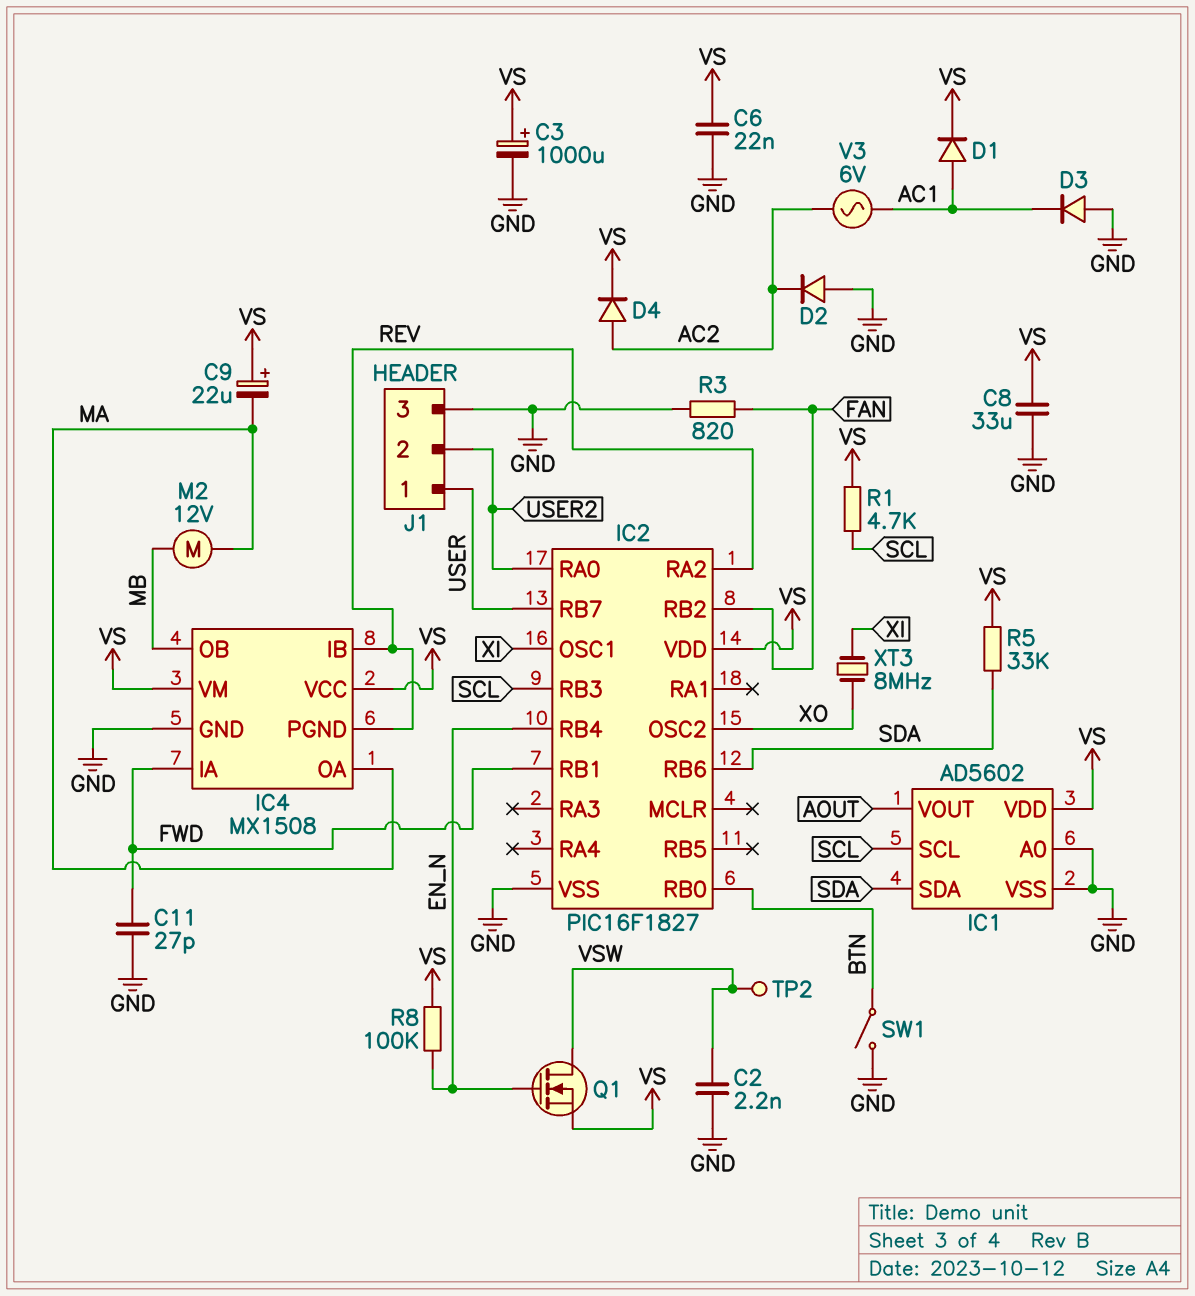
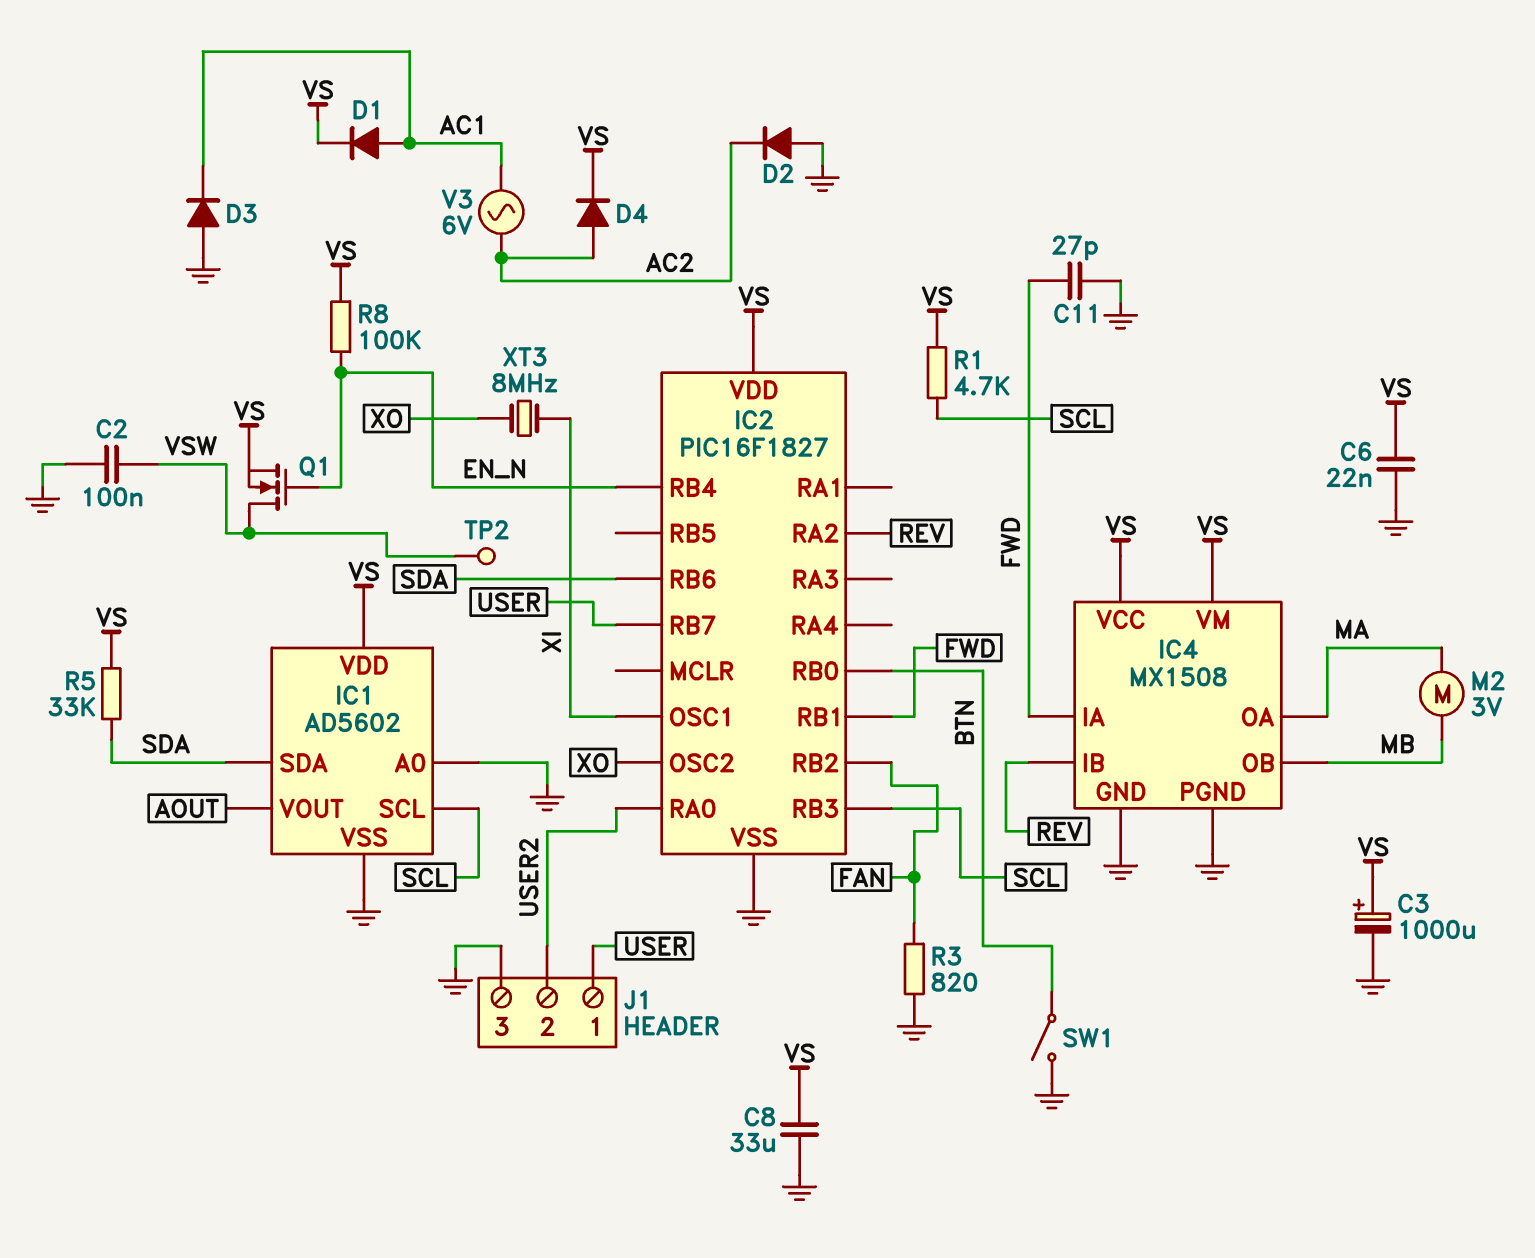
C2: 2.2nF (GND, VSW) -> 100nF (GND, VSW)
C9: 22uF (plus VS, minus MA) -> none
IC4 pin PGND: REV -> GND
M2: motor 12V (MA, MB) -> motor 3V (MA, MB)

